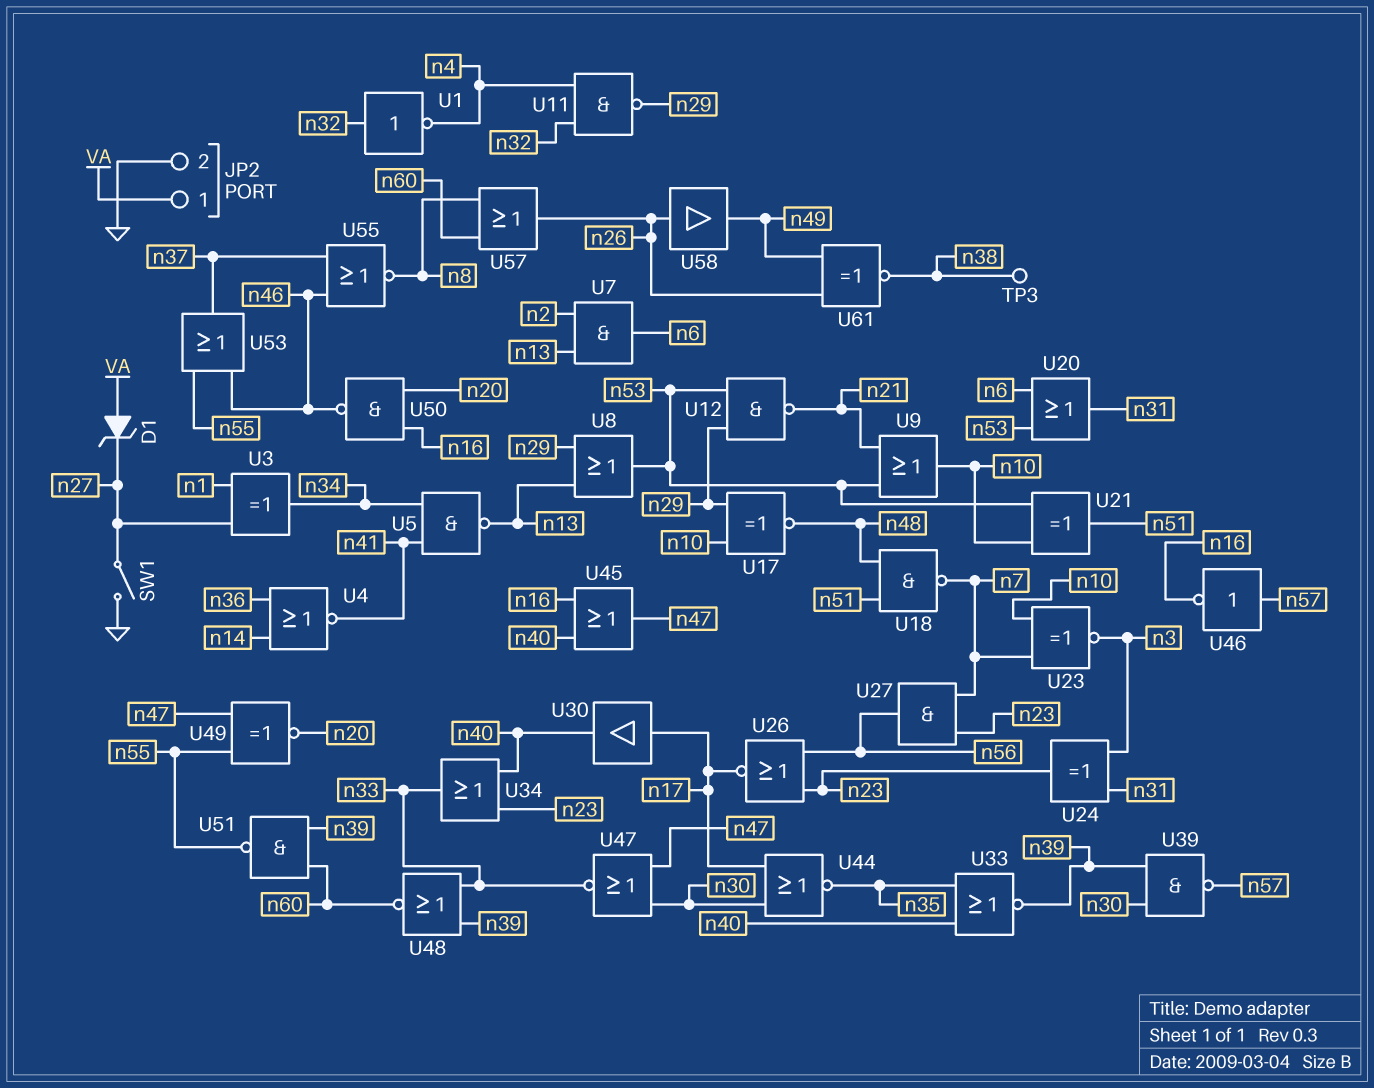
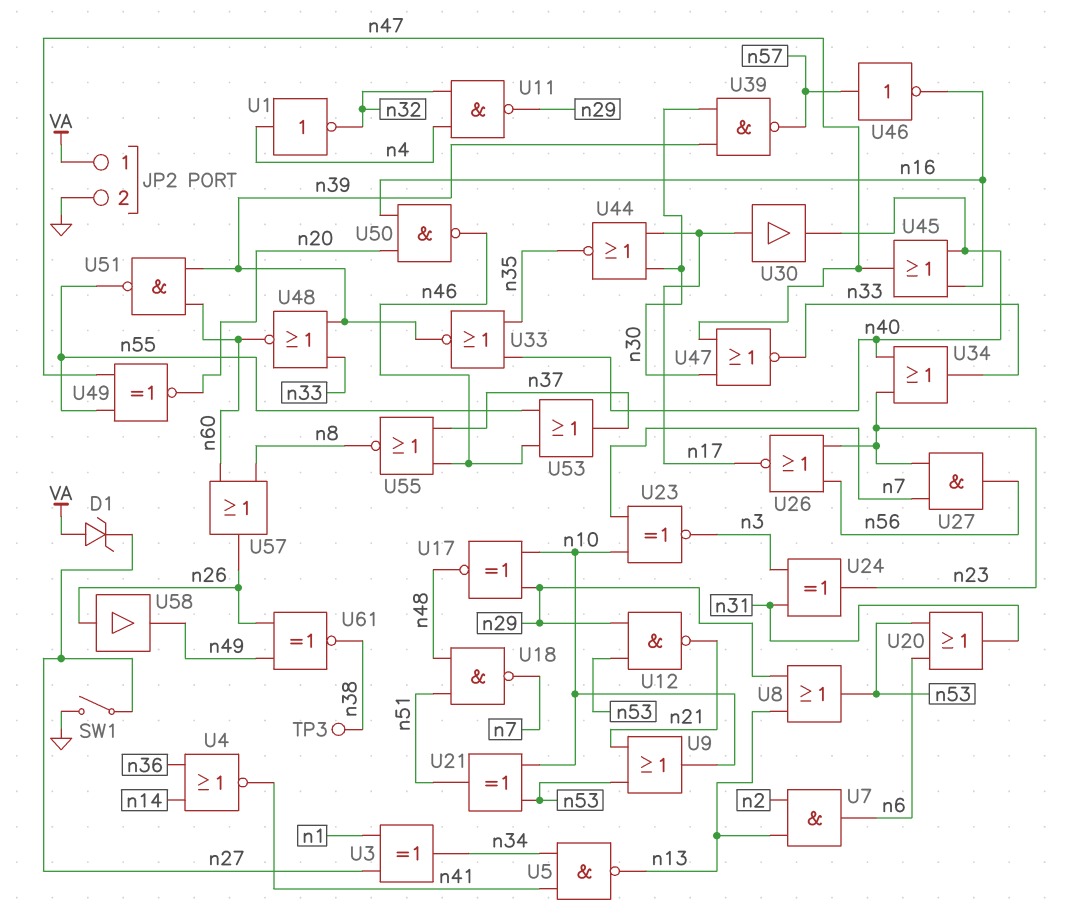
U1: NOT (in n32, out n4) -> NOT (in n4, out n32)

